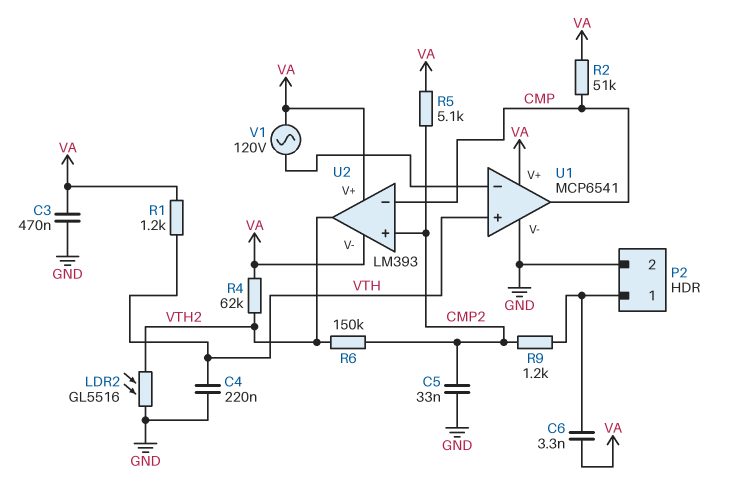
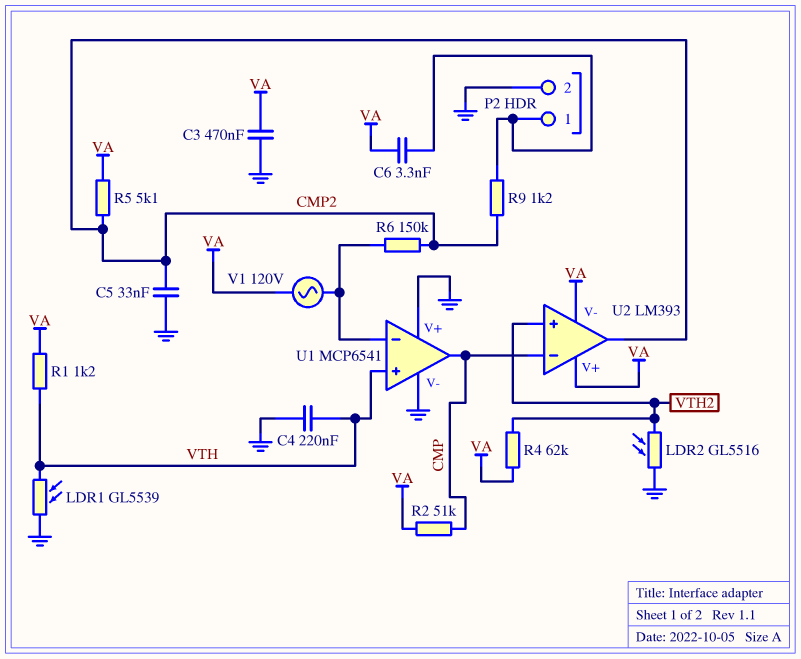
LDR1: none -> GL5539 (GND, VTH)
R6: 150k (CMP2, VTH2) -> 150k (CMP2, U1/in-)
U1 pin V+: VA -> GND
U2 pin in+: CMP2 -> VTH2
U2 pin out: VTH2 -> CMP2

